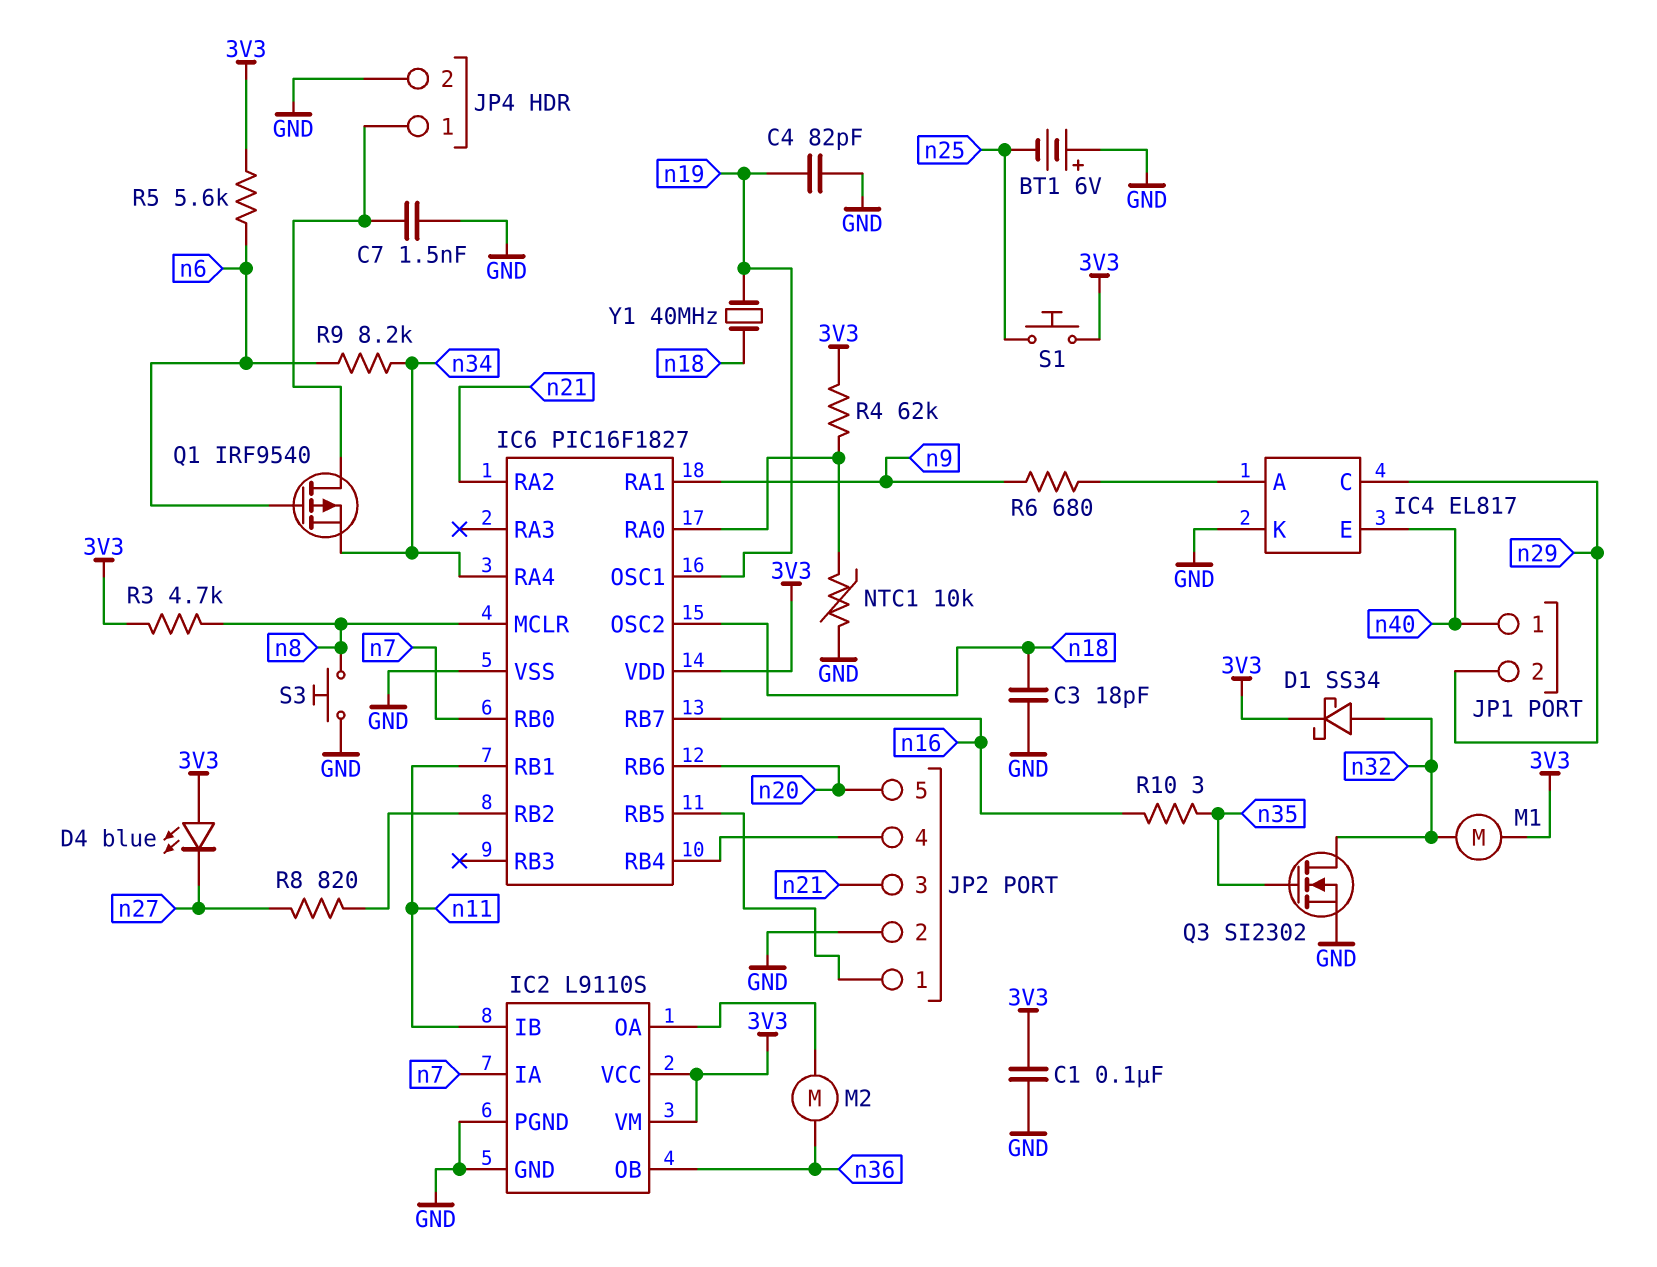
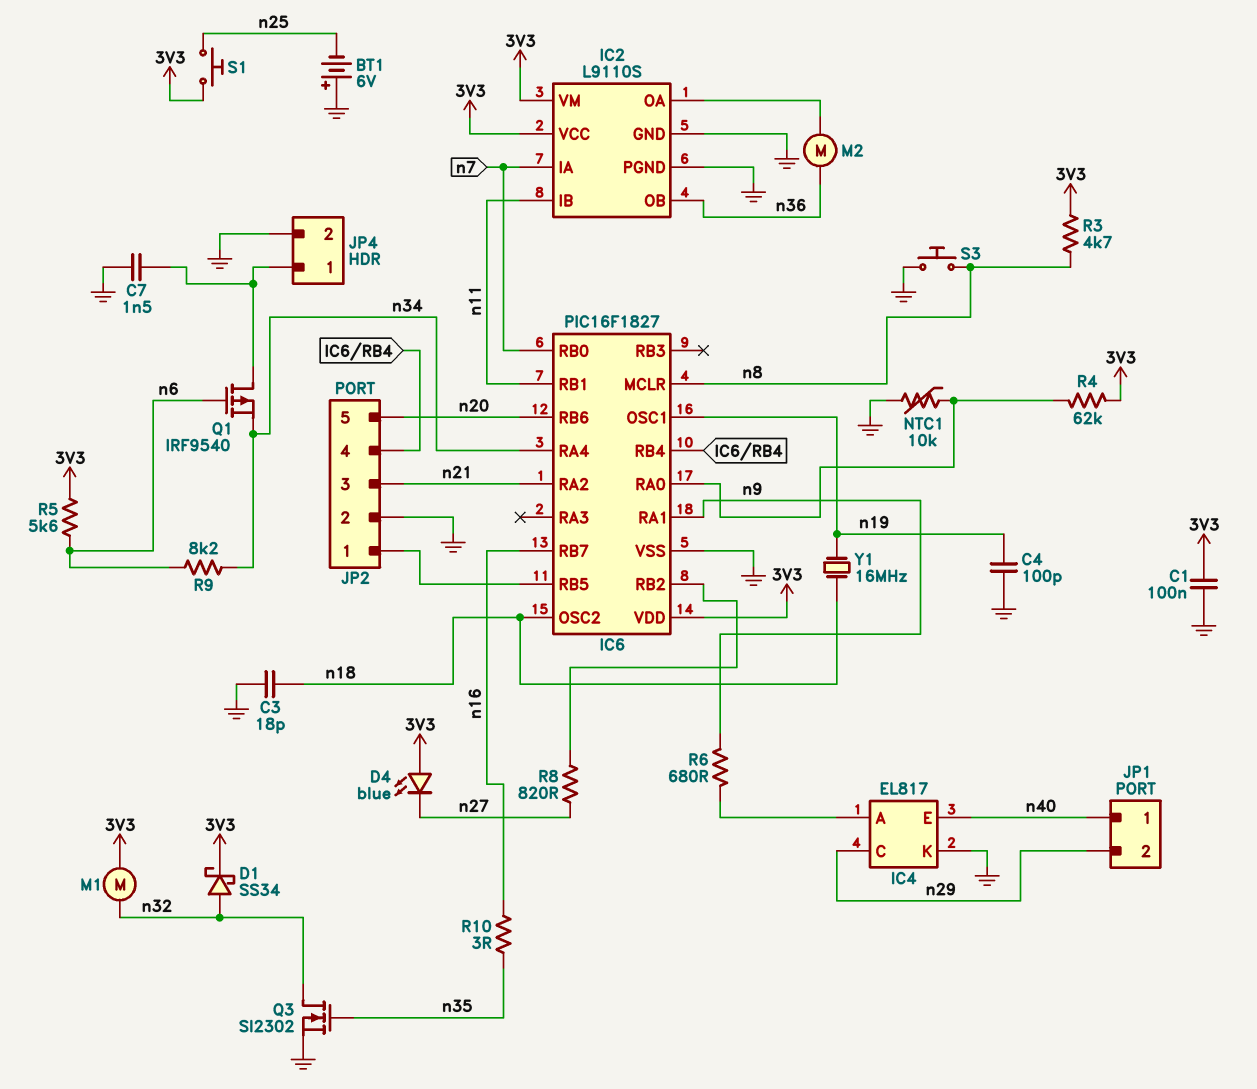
C4: 82pF (GND, n19) -> 100pF (GND, n19)
Y1: 40MHz (n18, n19) -> 16MHz (n18, n19)

